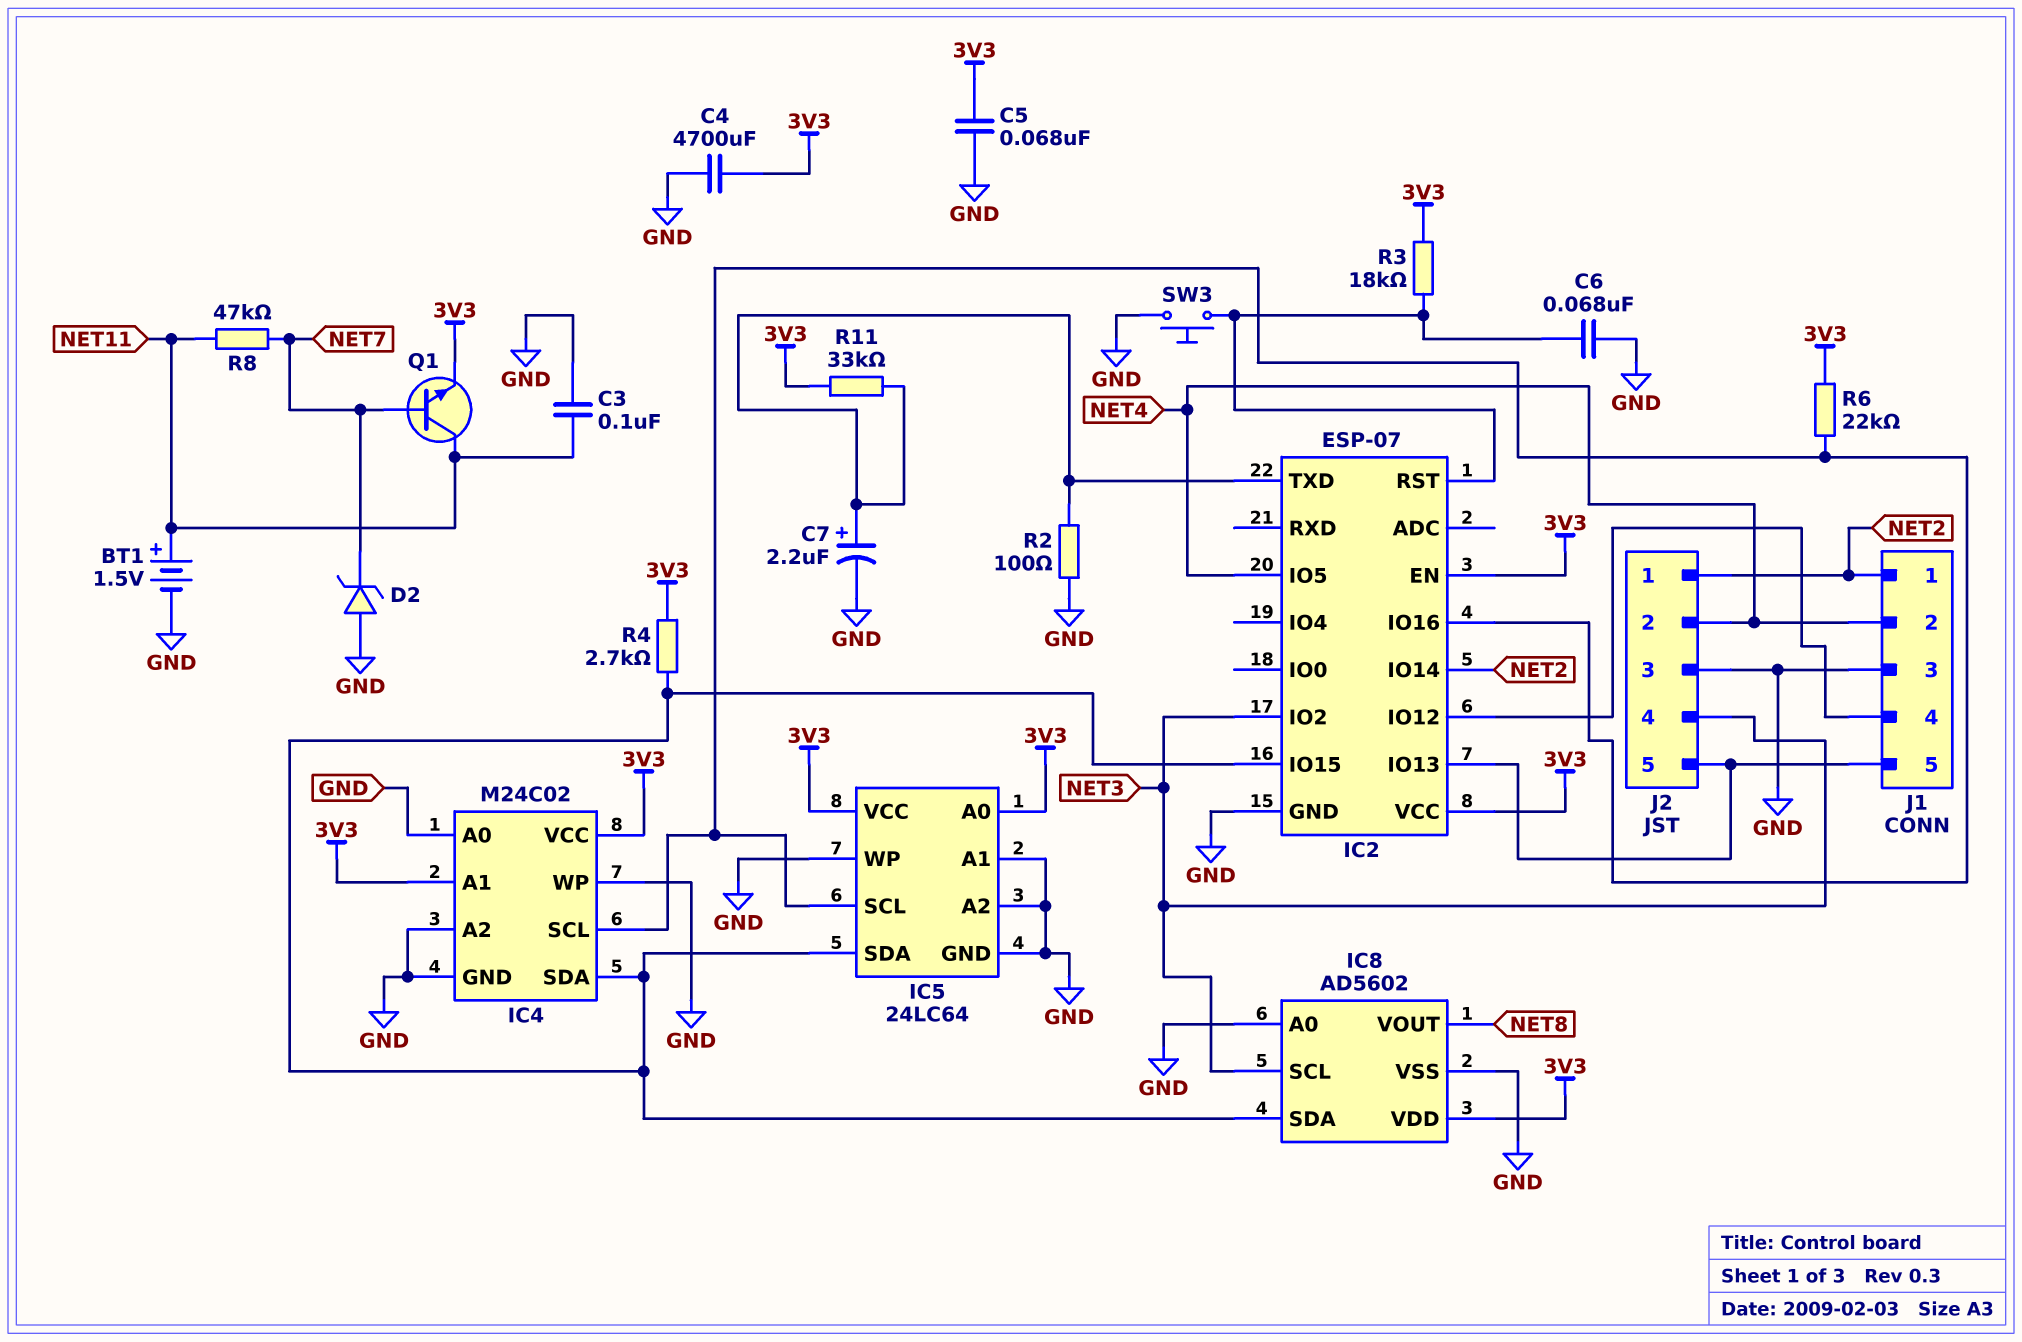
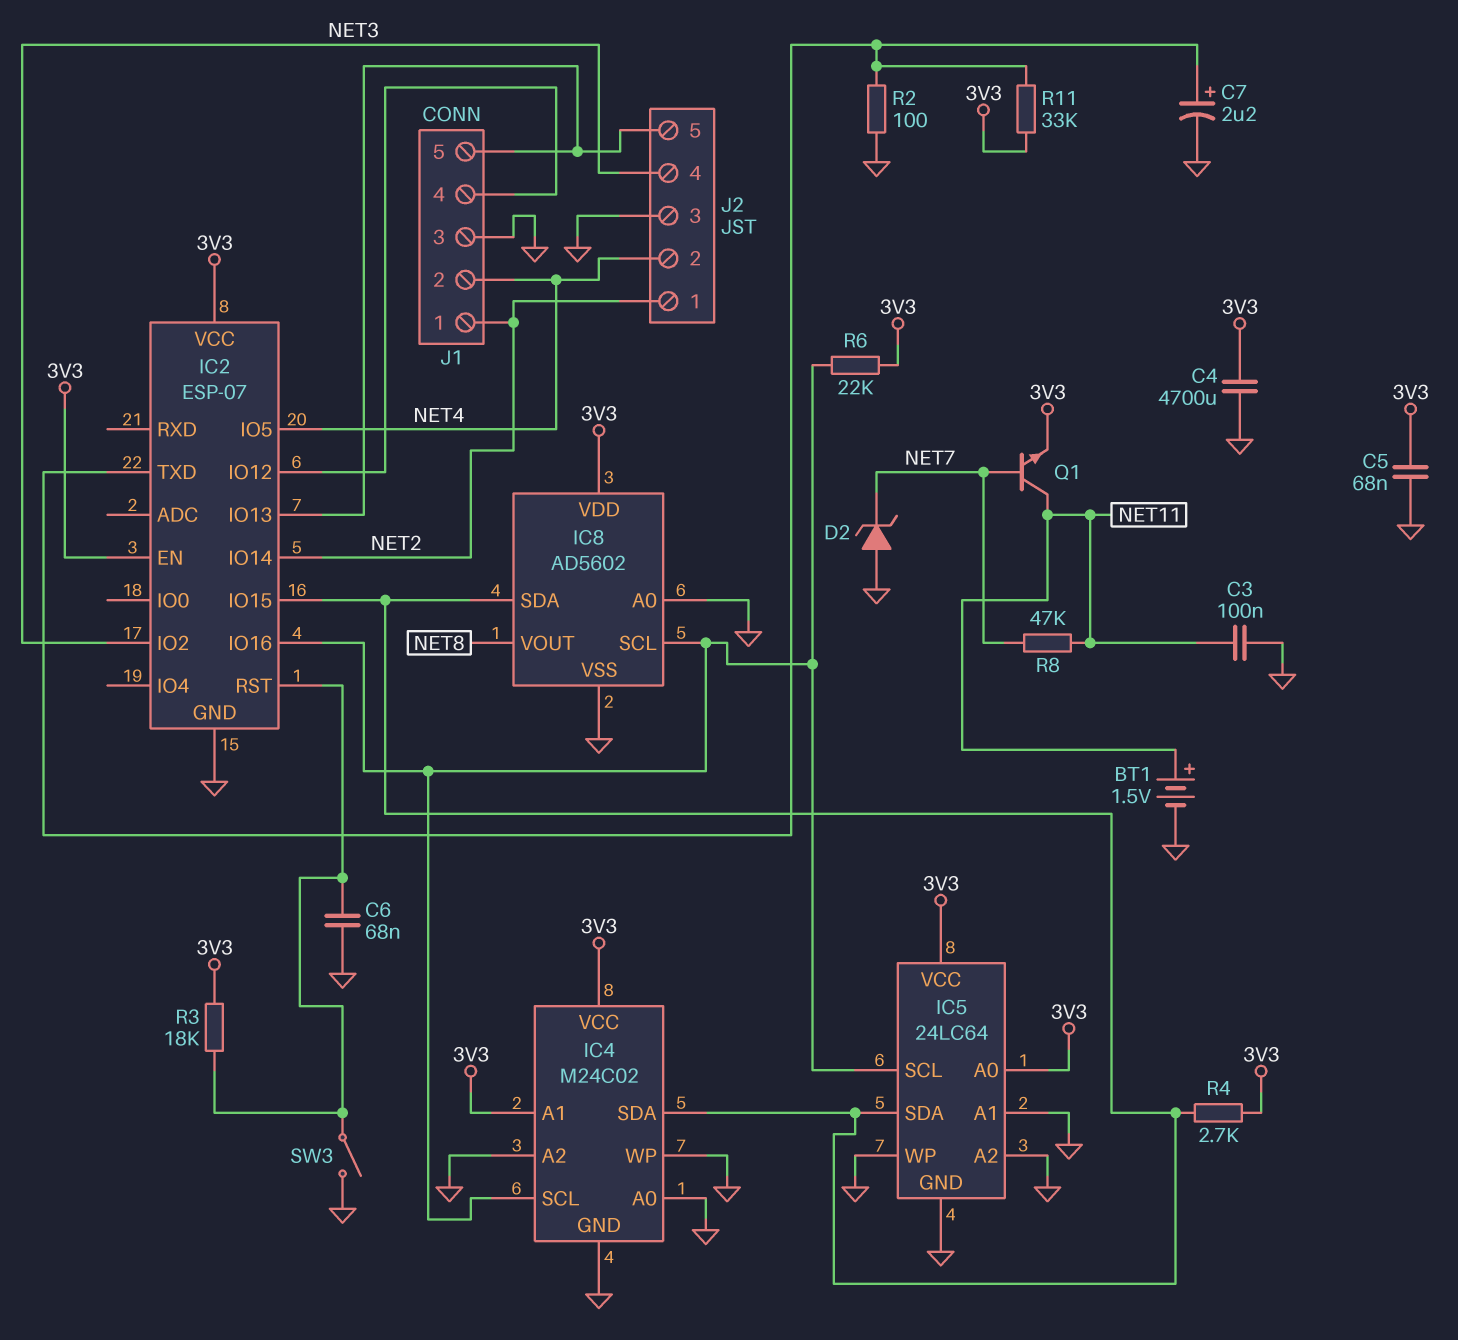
IC8 pin SCL: NET3 -> IC2/IO16
SW3: button (GND, IC2/RST) -> switch (GND, IC2/RST)

